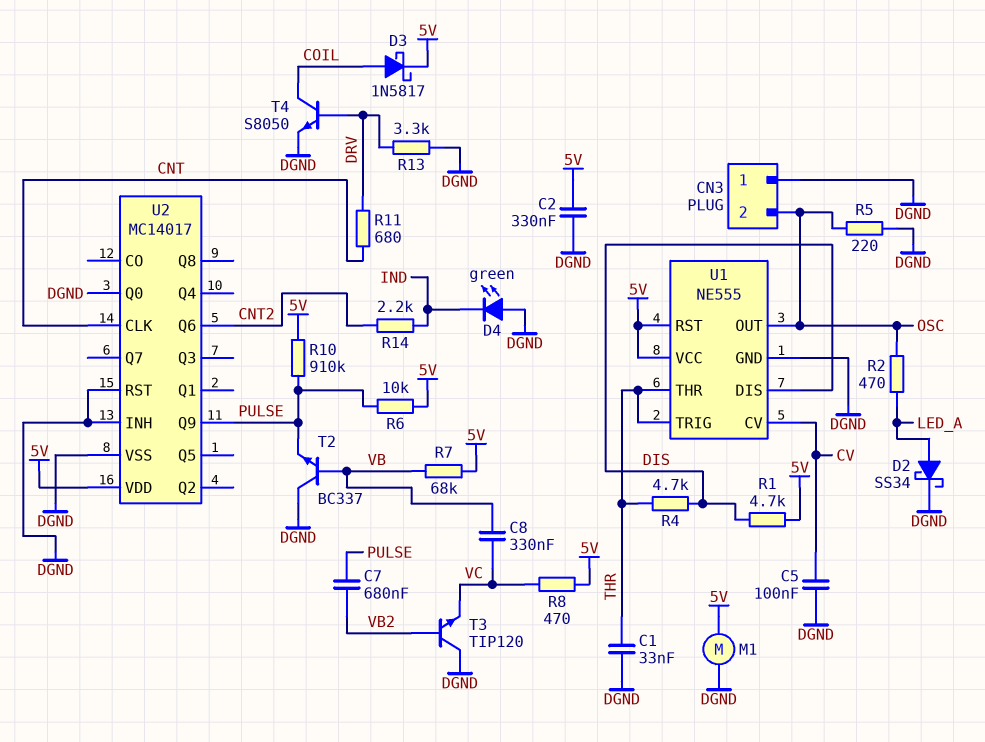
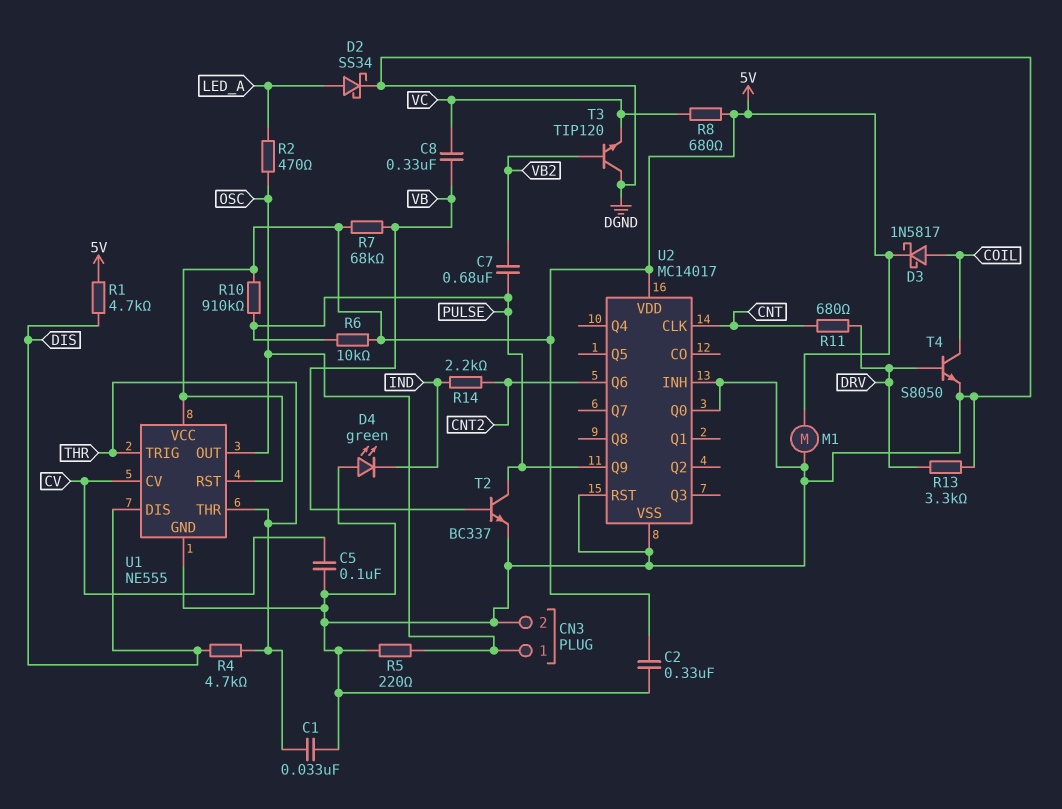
CN3 pin 1: DGND -> OSC
CN3 pin 2: OSC -> DGND
R8: 470 (5V, VC) -> 680 (5V, VC)
T2: NPN BC337 (B VB, C DGND, E PULSE) -> NPN BC337 (B VB, C PULSE, E DGND)

